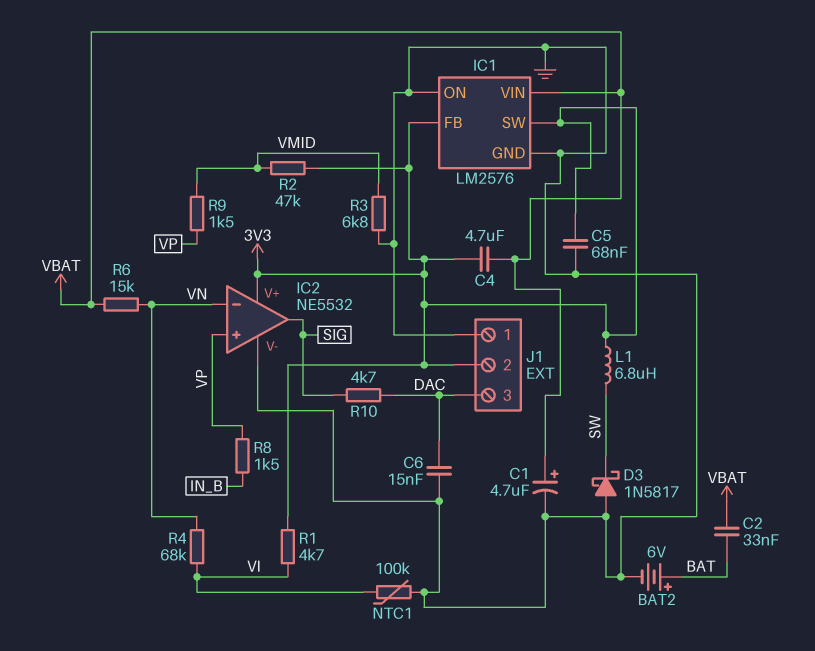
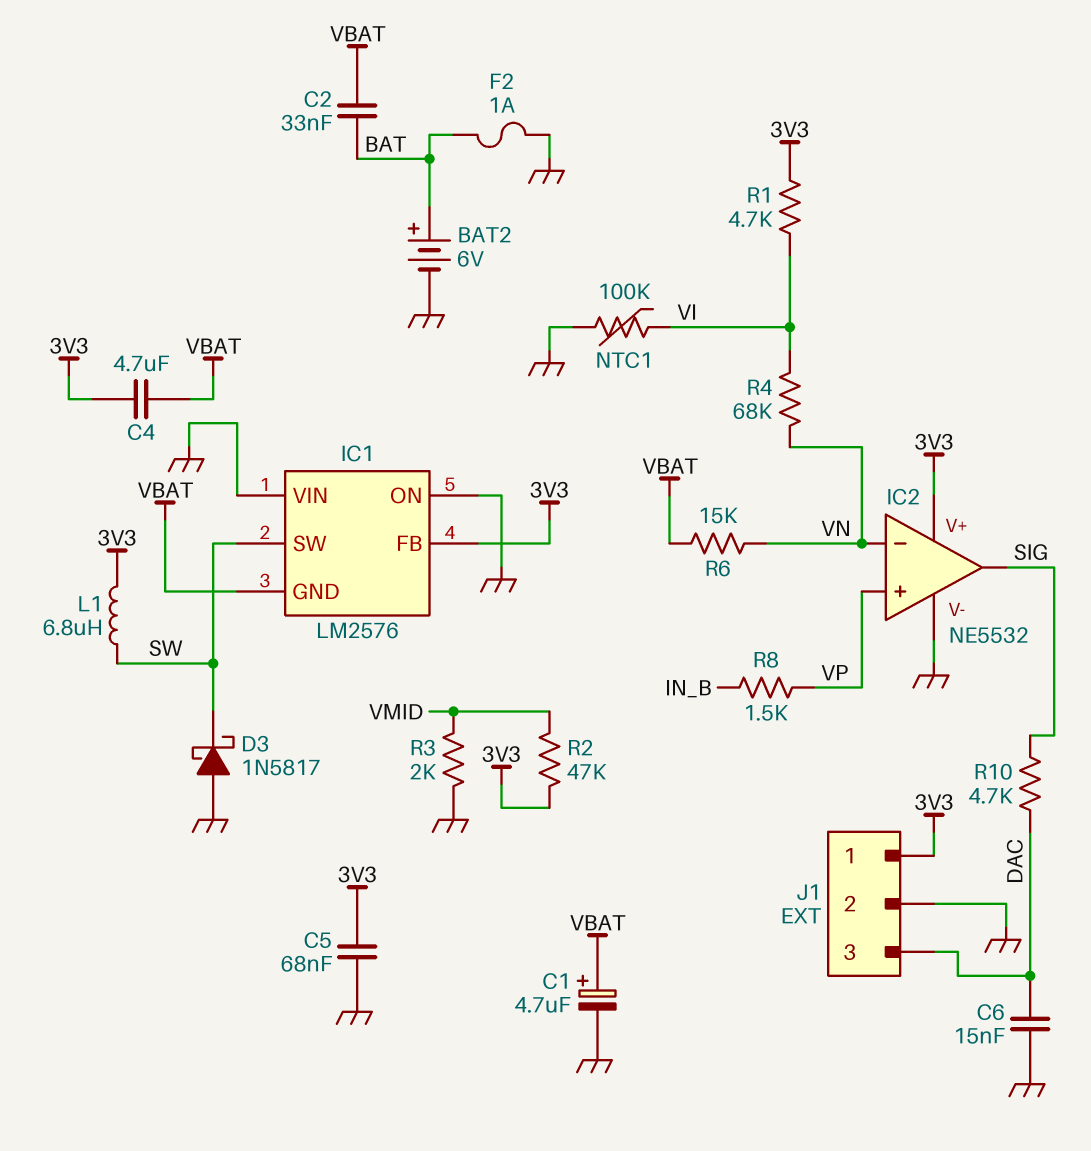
F2: none -> 1A (BAT, GND)
IC1 pin GND: GND -> VBAT
IC1 pin SW: 3V3 -> SW
IC1 pin VIN: VBAT -> GND
J1 pin 1: GND -> 3V3
J1 pin 2: 3V3 -> GND
R3: 6.8k (GND, VMID) -> 2k (GND, VMID)
R9: 1.5k (VMID, VP) -> none

